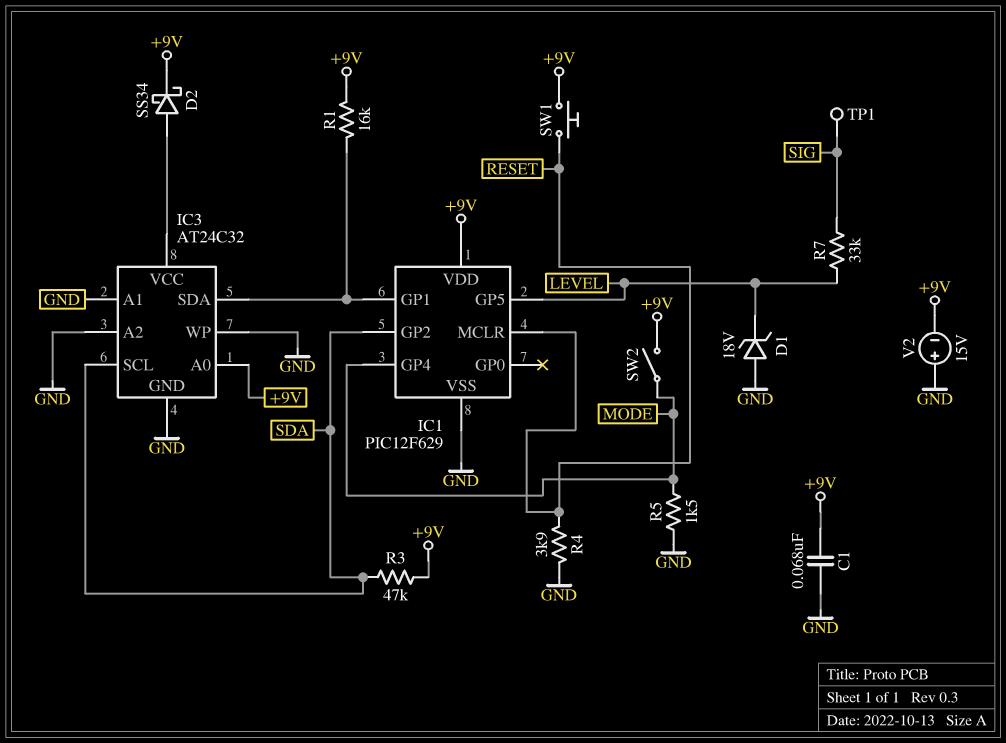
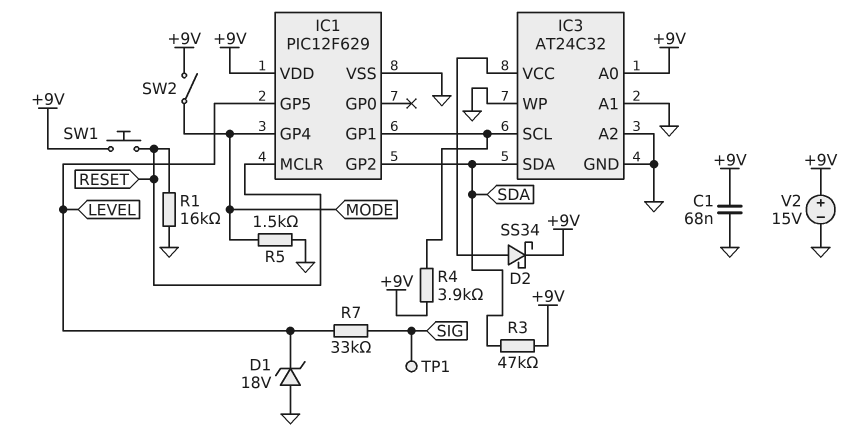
IC3 pin SCL: SDA -> IC1/GP1
IC3 pin SDA: IC1/GP1 -> SDA
R1: 16k (+9V, IC1/GP1) -> 16k (GND, RESET)
R4: 3.9k (GND, RESET) -> 3.9k (+9V, IC1/GP1)
V2: 15V (plus GND, minus +9V) -> 15V (plus +9V, minus GND)

